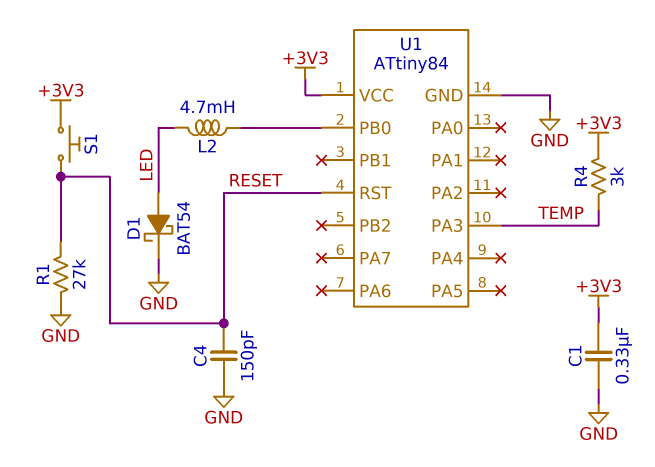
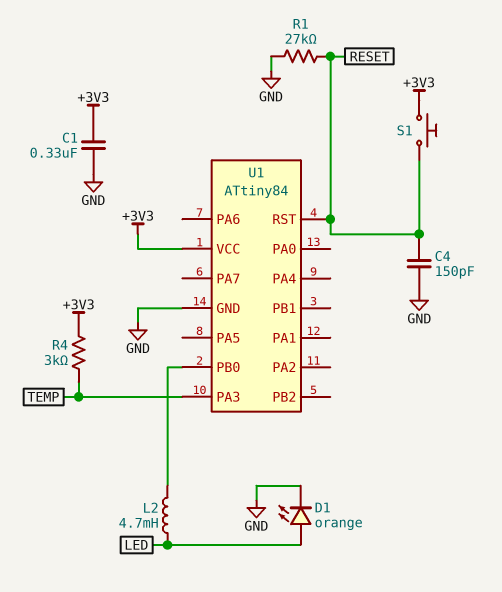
D1: schottky BAT54 (A LED, K GND) -> LED orange (A LED, K GND)

